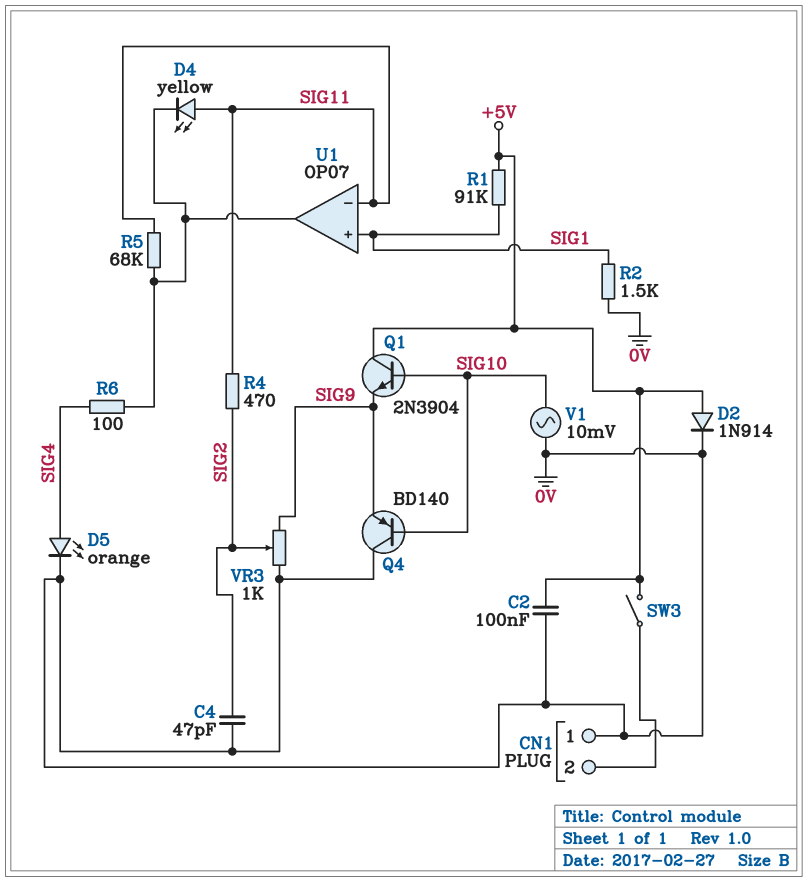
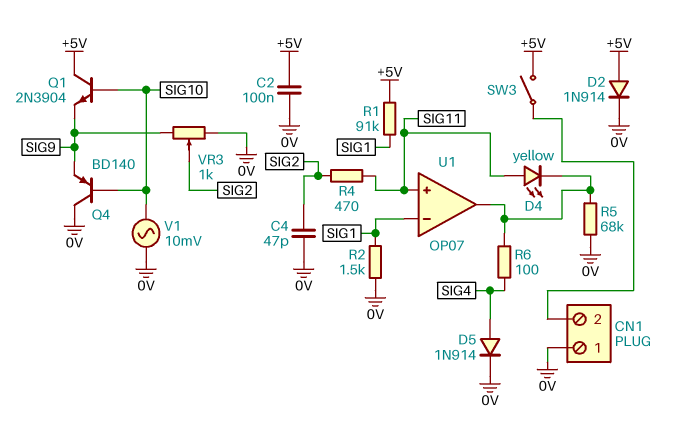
D5: LED orange (A SIG4, K 0V) -> diode 1N914 (A SIG4, K 0V)
R5: 68k (SIG11, U1/out) -> 68k (0V, U1/out)
U1 pin in+: SIG1 -> SIG11
U1 pin in-: SIG11 -> SIG1

